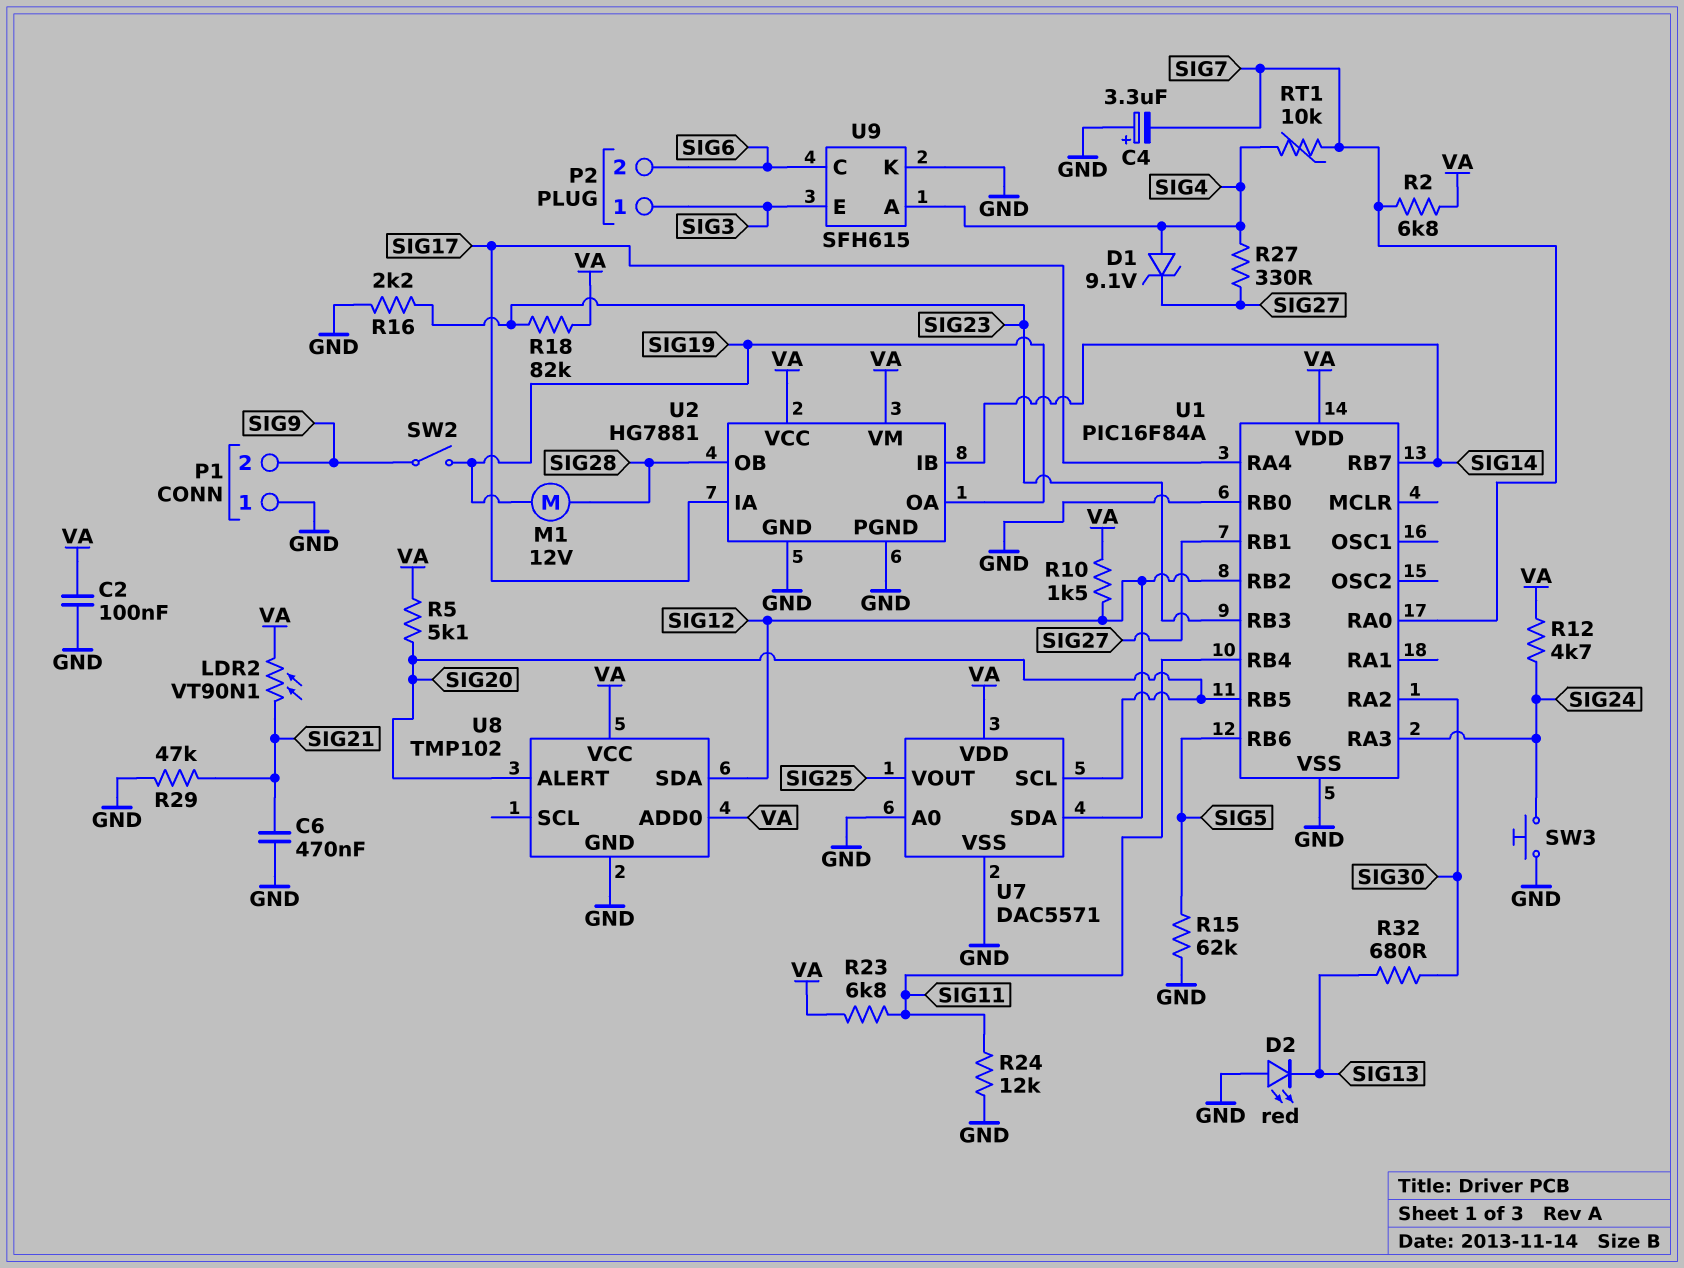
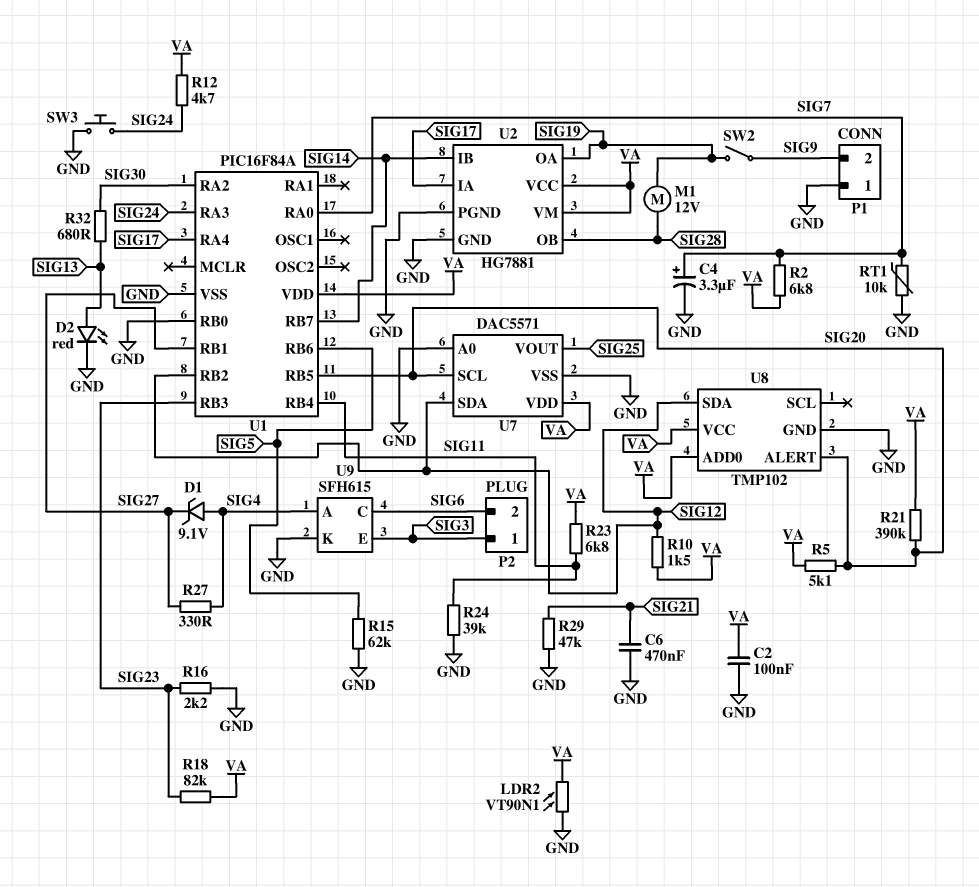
C4: 3.3uF (plus GND, minus SIG7) -> 3.3uF (plus SIG7, minus GND)
D2: LED red (A GND, K SIG13) -> LED red (A SIG13, K GND)
LDR2: VT90N1 (SIG21, VA) -> VT90N1 (GND, VA)
R21: none -> 390k (SIG20, VA)
R24: 12k (GND, SIG11) -> 39k (GND, SIG11)
RT1: 10k (SIG4, SIG7) -> 10k (GND, SIG7)

